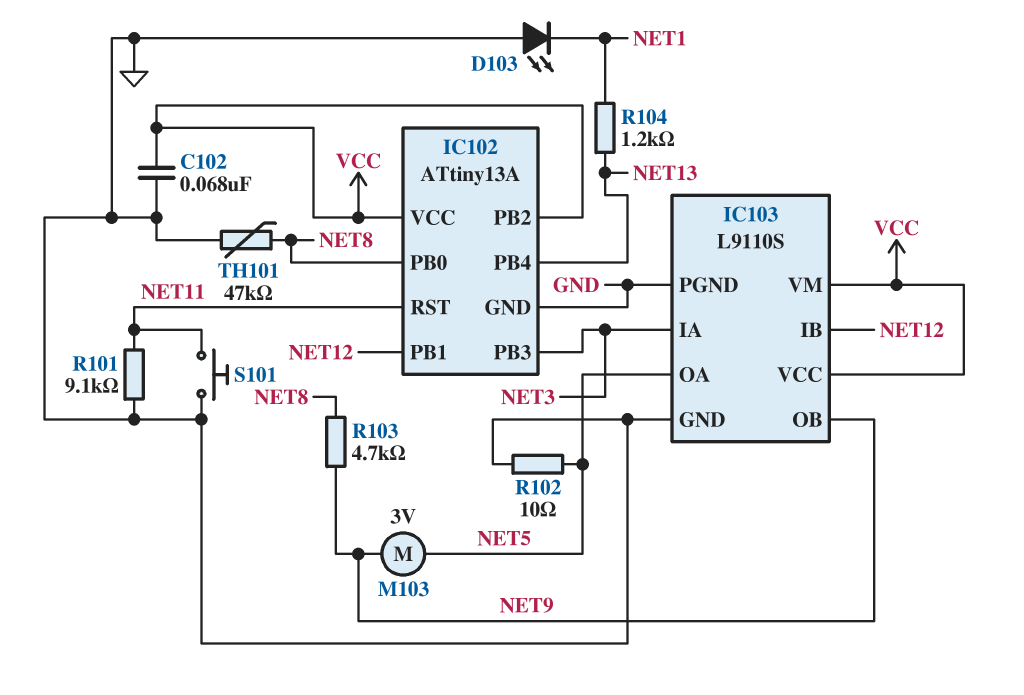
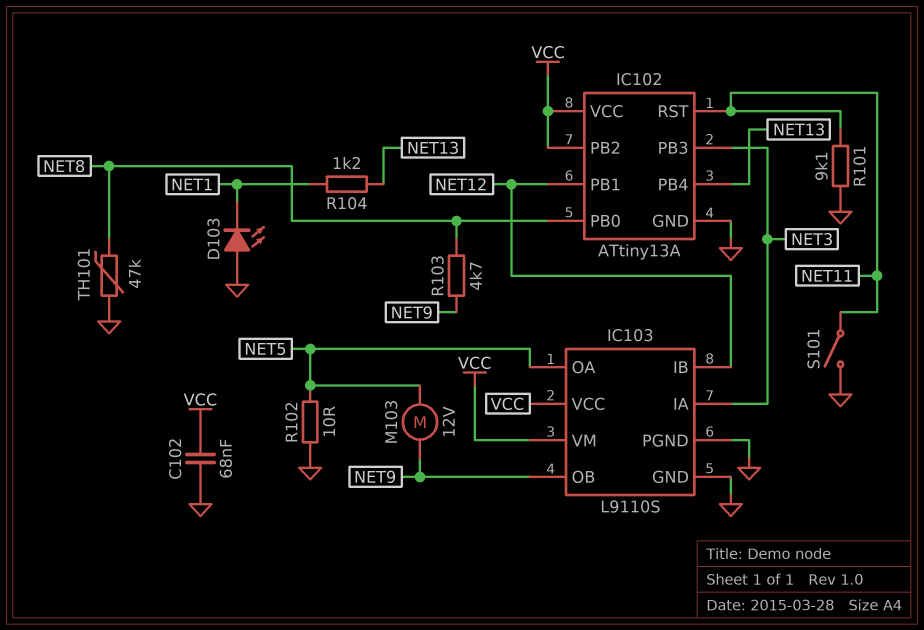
M103: motor 3V (NET5, NET9) -> motor 12V (NET5, NET9)
S101: button (GND, NET11) -> switch (GND, NET11)

